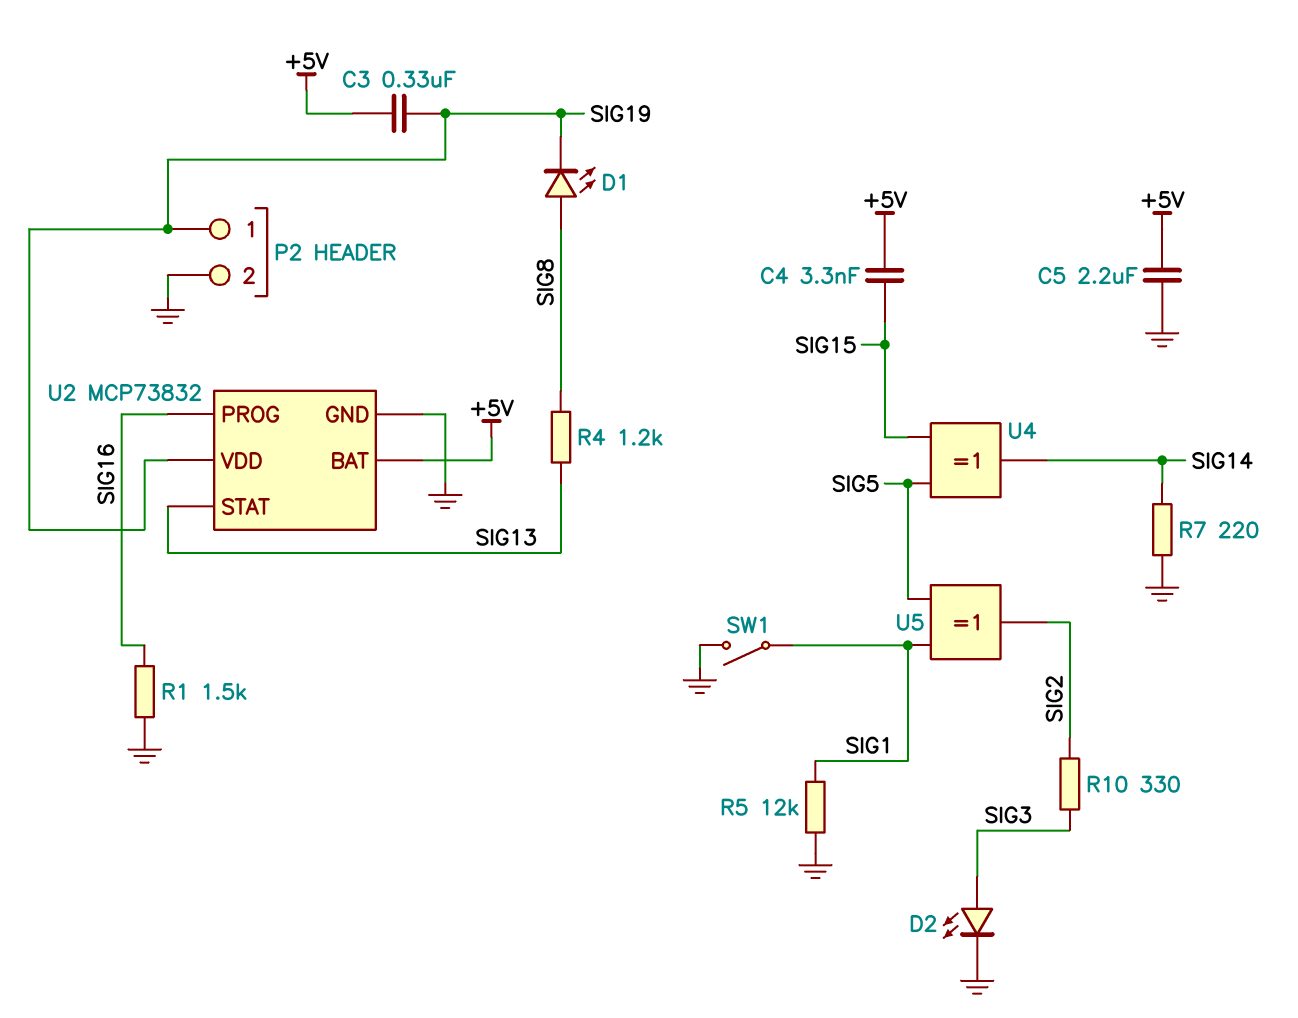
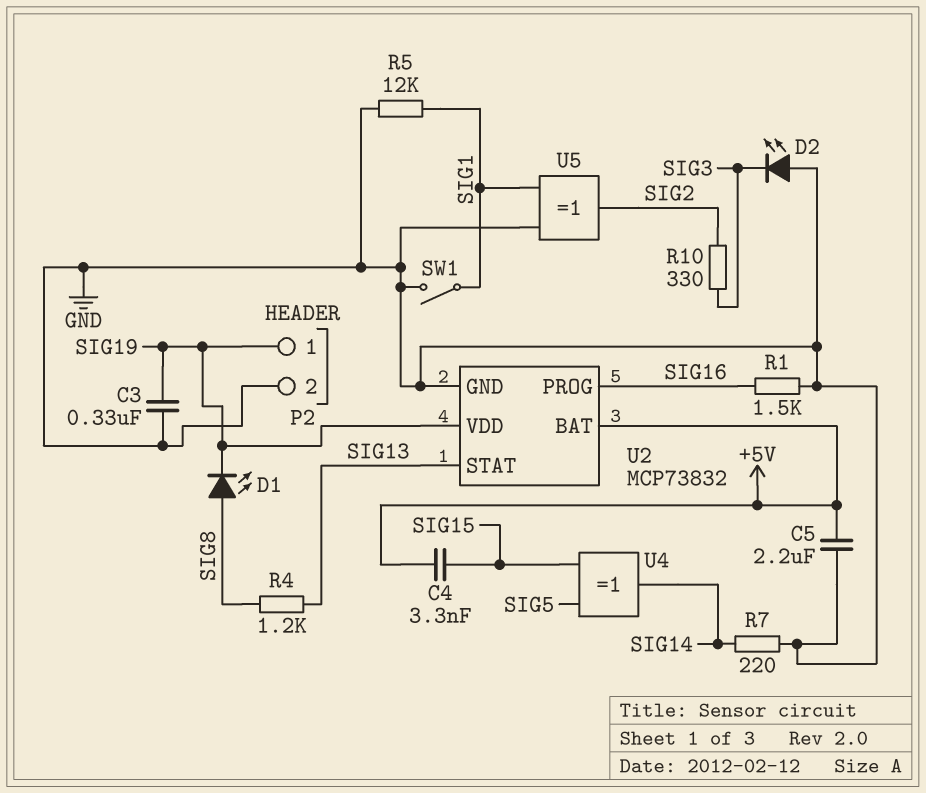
C3: 330nF (+5V, SIG19) -> 330nF (GND, SIG19)
D2: LED (A SIG3, K GND) -> LED (A GND, K SIG3)
U5: XOR (in SIG1, in SIG5, out SIG2) -> XOR (in GND, in SIG1, out SIG2)

